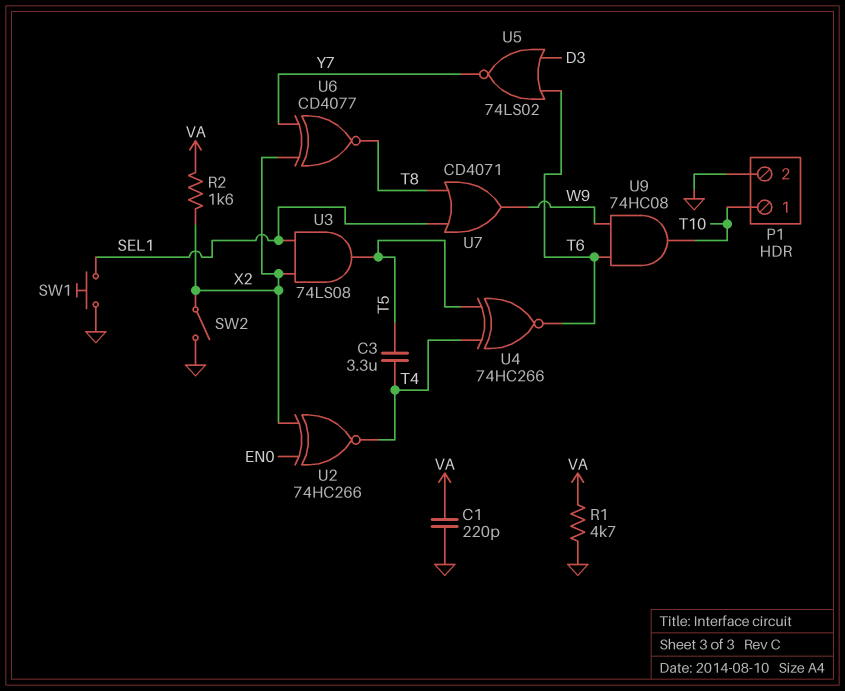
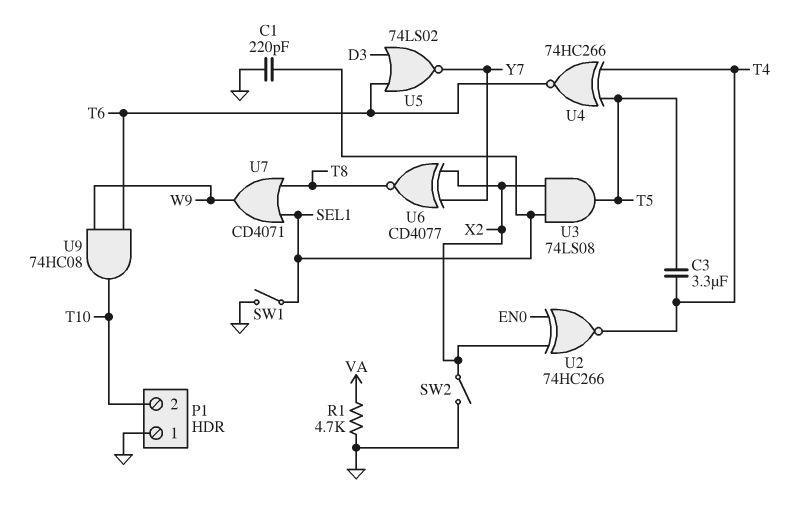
C1: 220pF (GND, VA) -> 220pF (GND, SEL1)
P1 pin 1: T10 -> GND
P1 pin 2: GND -> T10
R2: 1.6k (VA, X2) -> none
SW1: button (GND, SEL1) -> switch (GND, SEL1)

